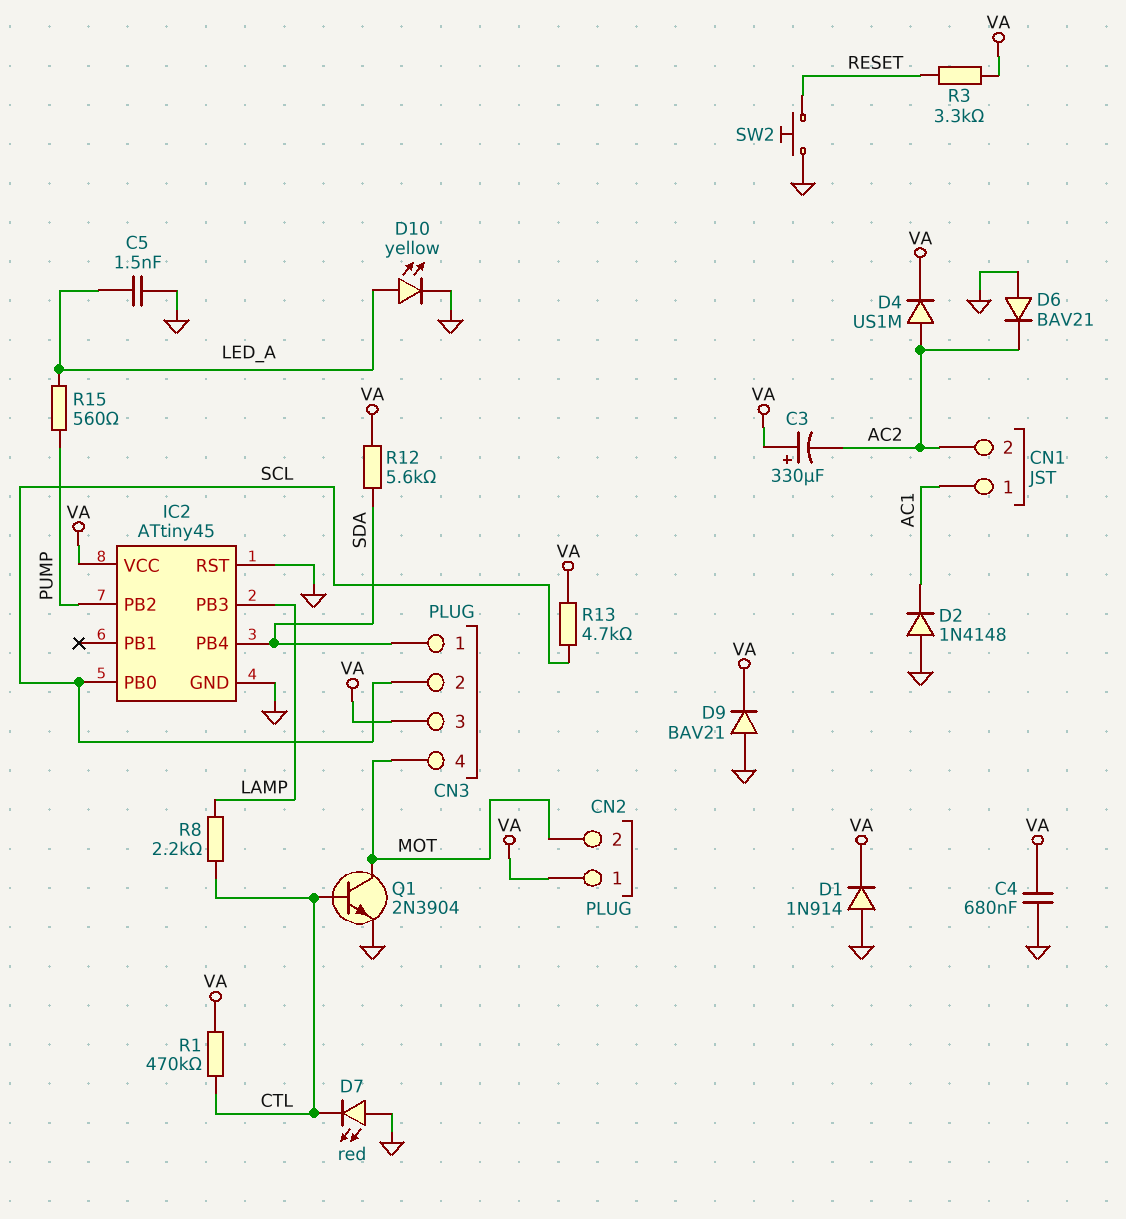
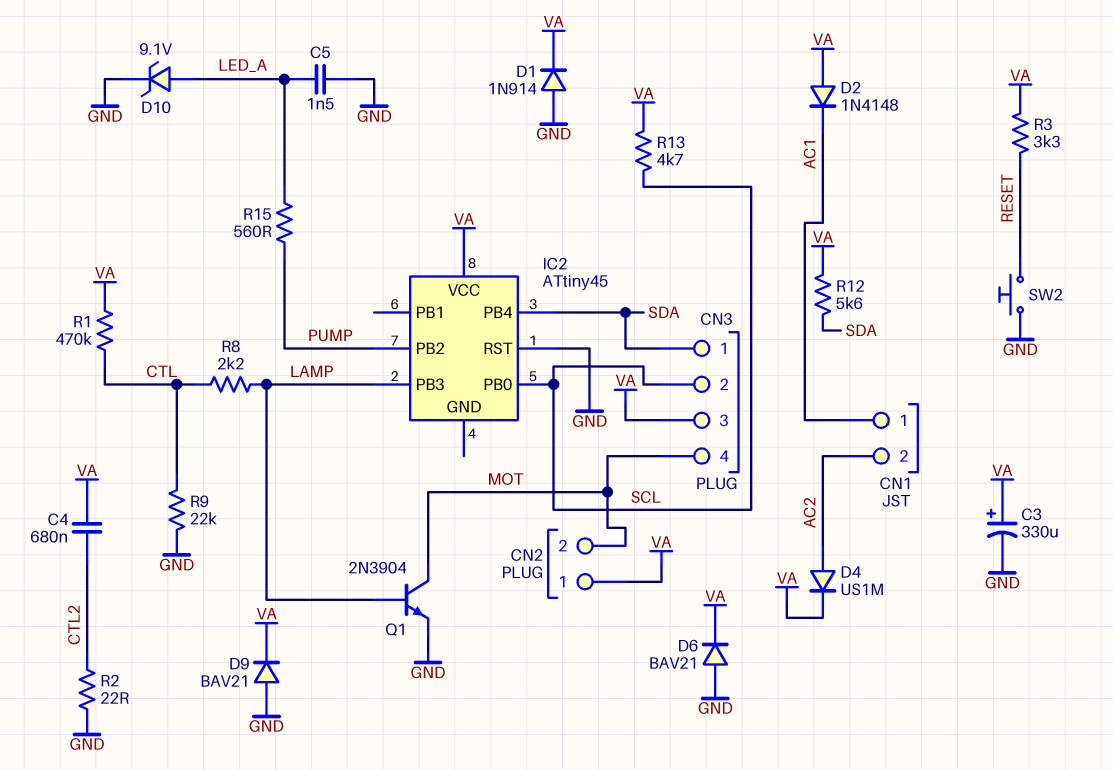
C3: 330uF (plus VA, minus AC2) -> 330uF (plus VA, minus GND)
C4: 680nF (GND, VA) -> 680nF (CTL2, VA)
D2: diode 1N4148 (A GND, K AC1) -> diode 1N4148 (A VA, K AC1)
D6: diode BAV21 (A GND, K AC2) -> diode BAV21 (A GND, K VA)
D7: LED red (A GND, K CTL) -> none
D10: LED yellow (A LED_A, K GND) -> zener 9.1V (A LED_A, K GND)
IC2 pin GND: GND -> none
Q1: NPN 2N3904 (B CTL, C MOT, E GND) -> NPN 2N3904 (B LAMP, C MOT, E GND)
R2: none -> 22 (CTL2, GND)
R9: none -> 22k (CTL, GND)

